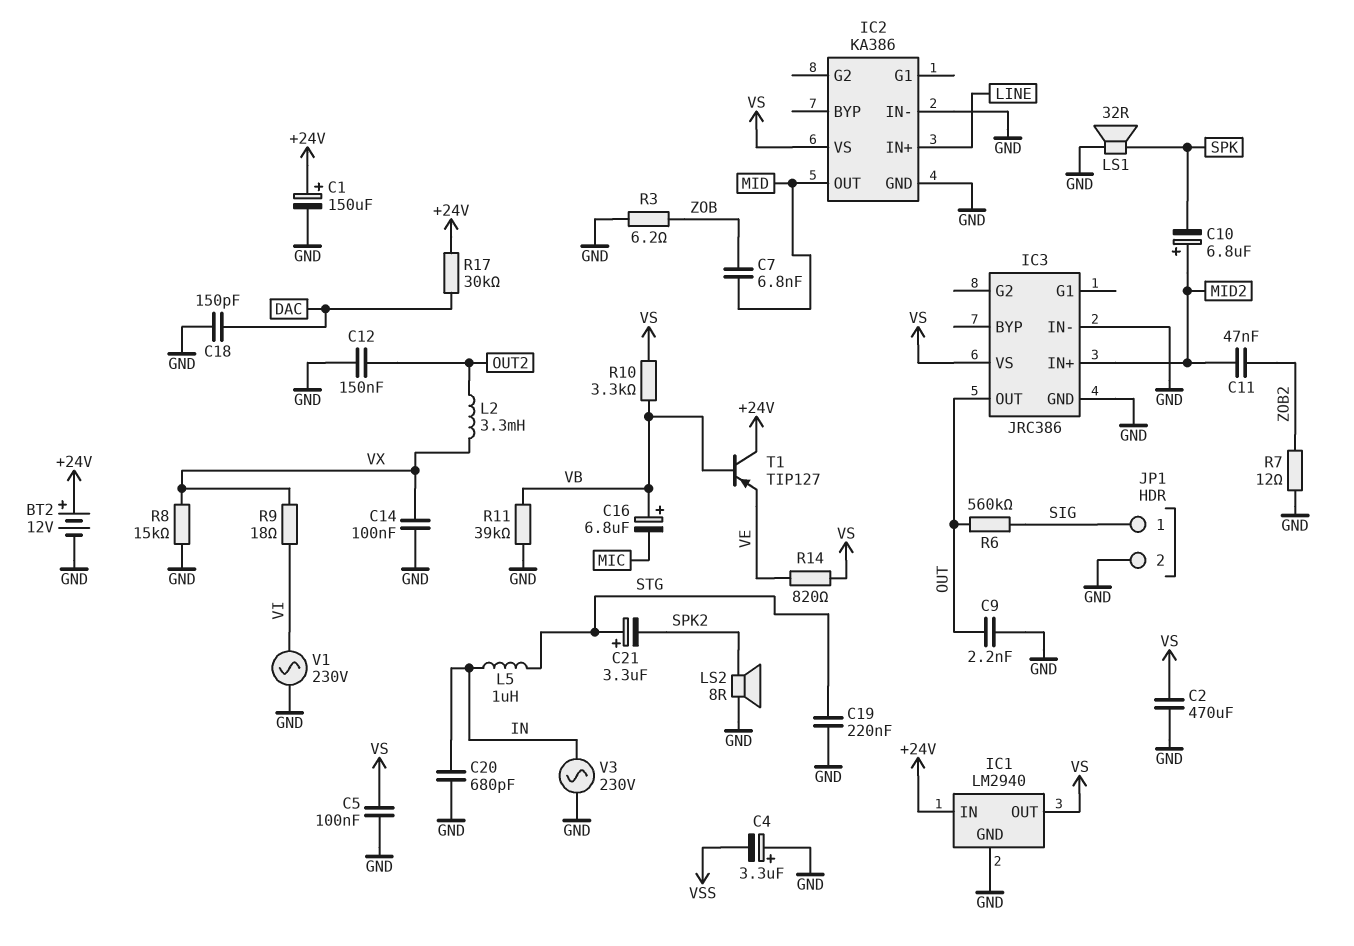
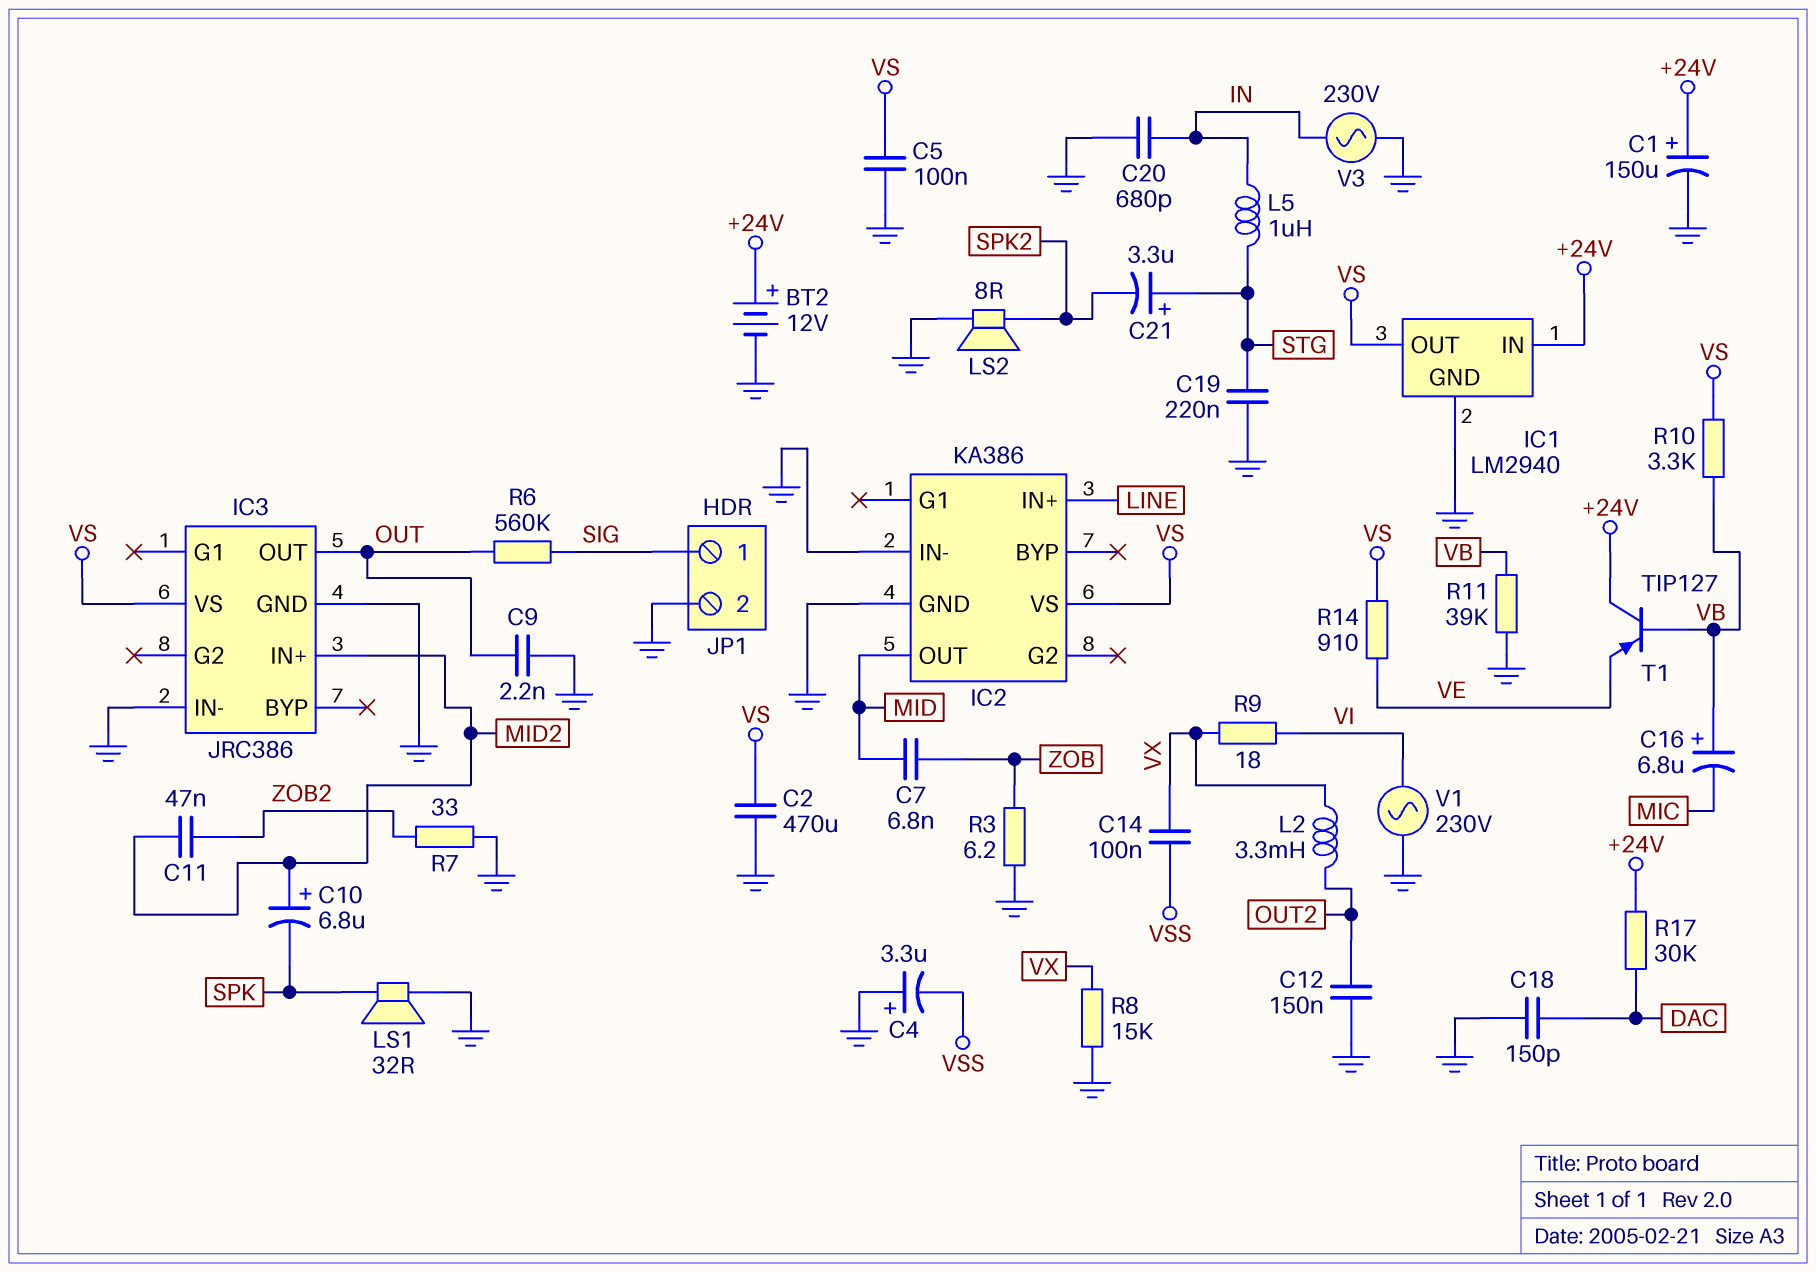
C14: 100nF (GND, VX) -> 100nF (VSS, VX)
R7: 12 (GND, ZOB2) -> 33 (GND, ZOB2)
R14: 820 (VE, VS) -> 910 (VE, VS)

